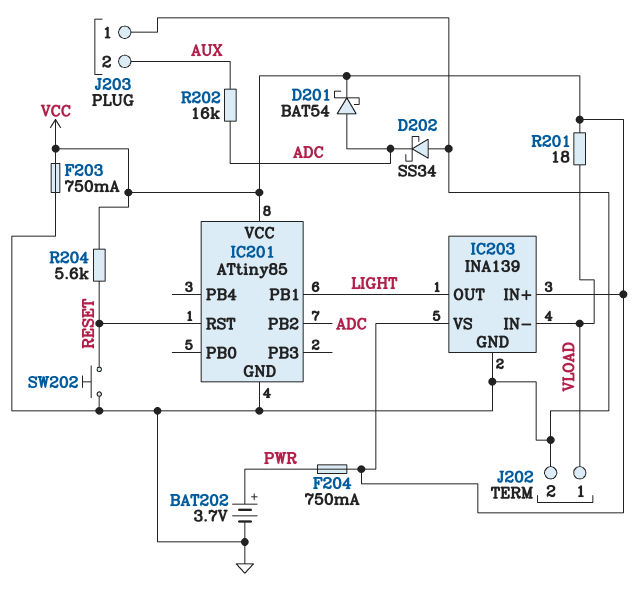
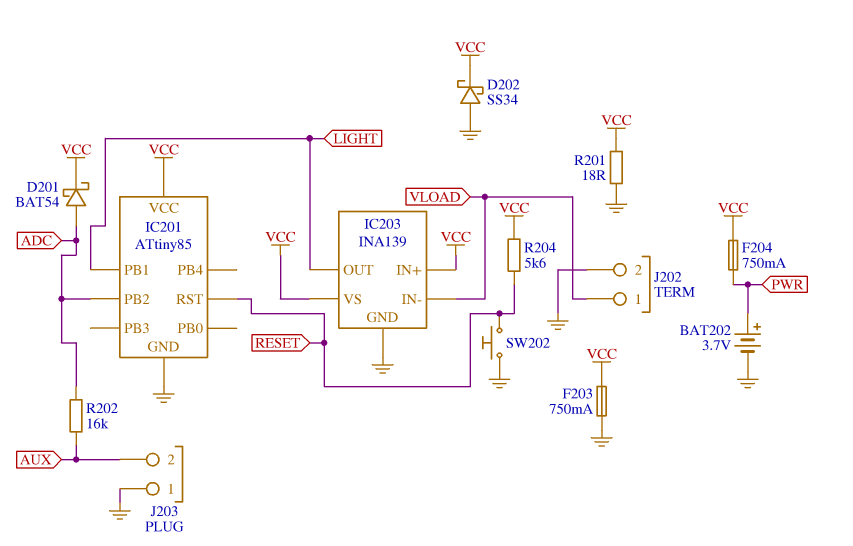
D202: schottky SS34 (A GND, K ADC) -> schottky SS34 (A GND, K VCC)
R201: 18 (VCC, VLOAD) -> 18 (GND, VCC)

